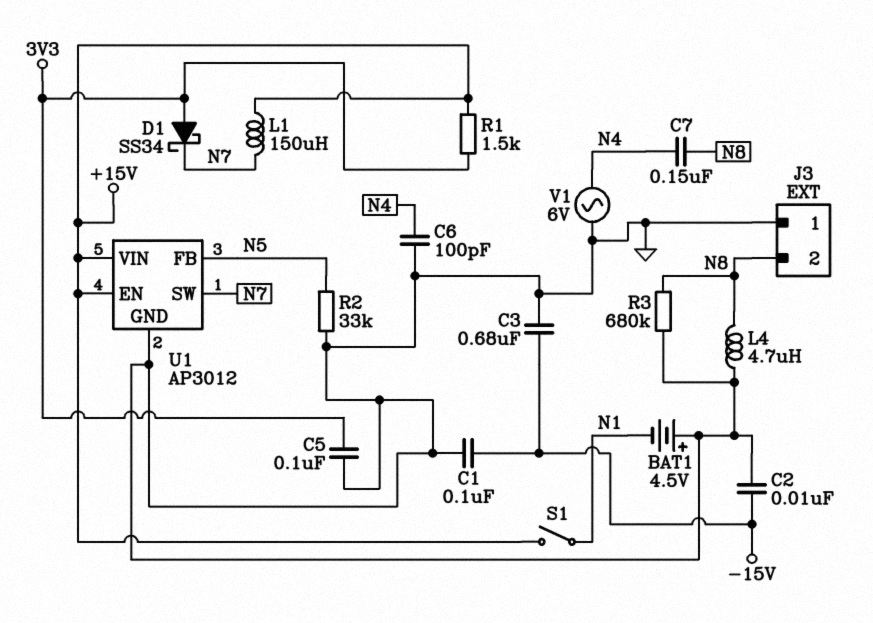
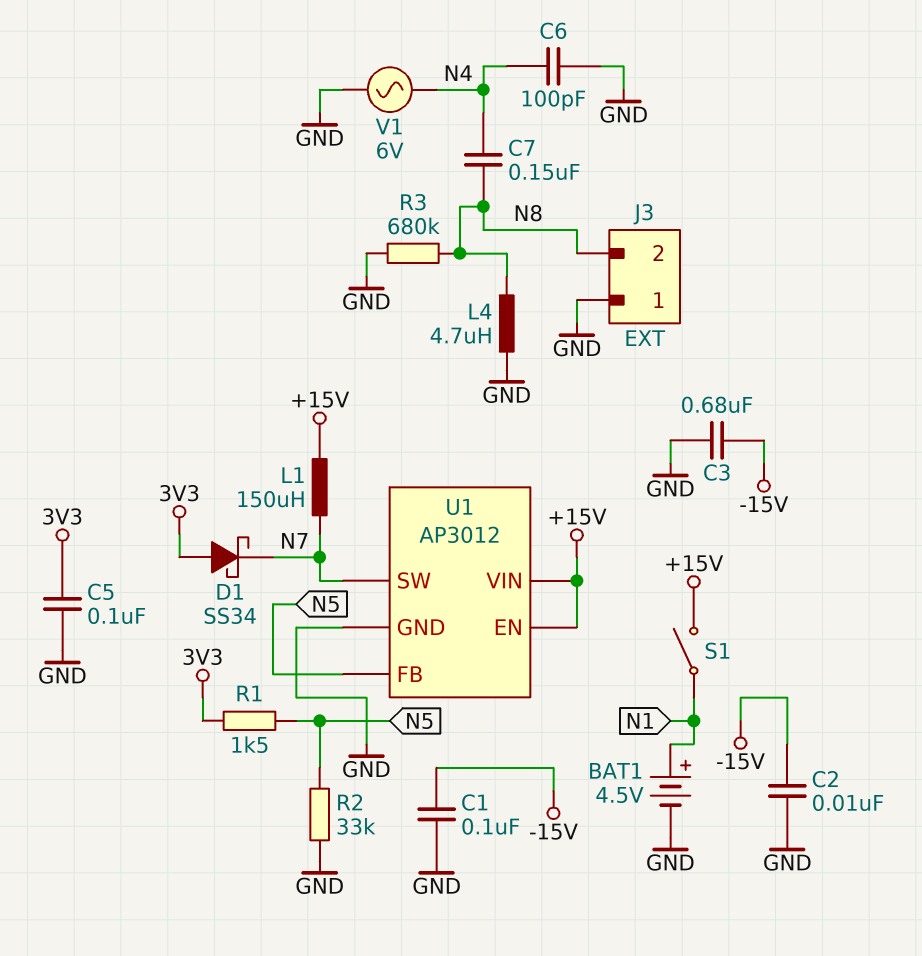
BAT1: 4.5V (plus GND, minus N1) -> 4.5V (plus N1, minus GND)
R1: 1.5k (+15V, 3V3) -> 1.5k (3V3, N5)

